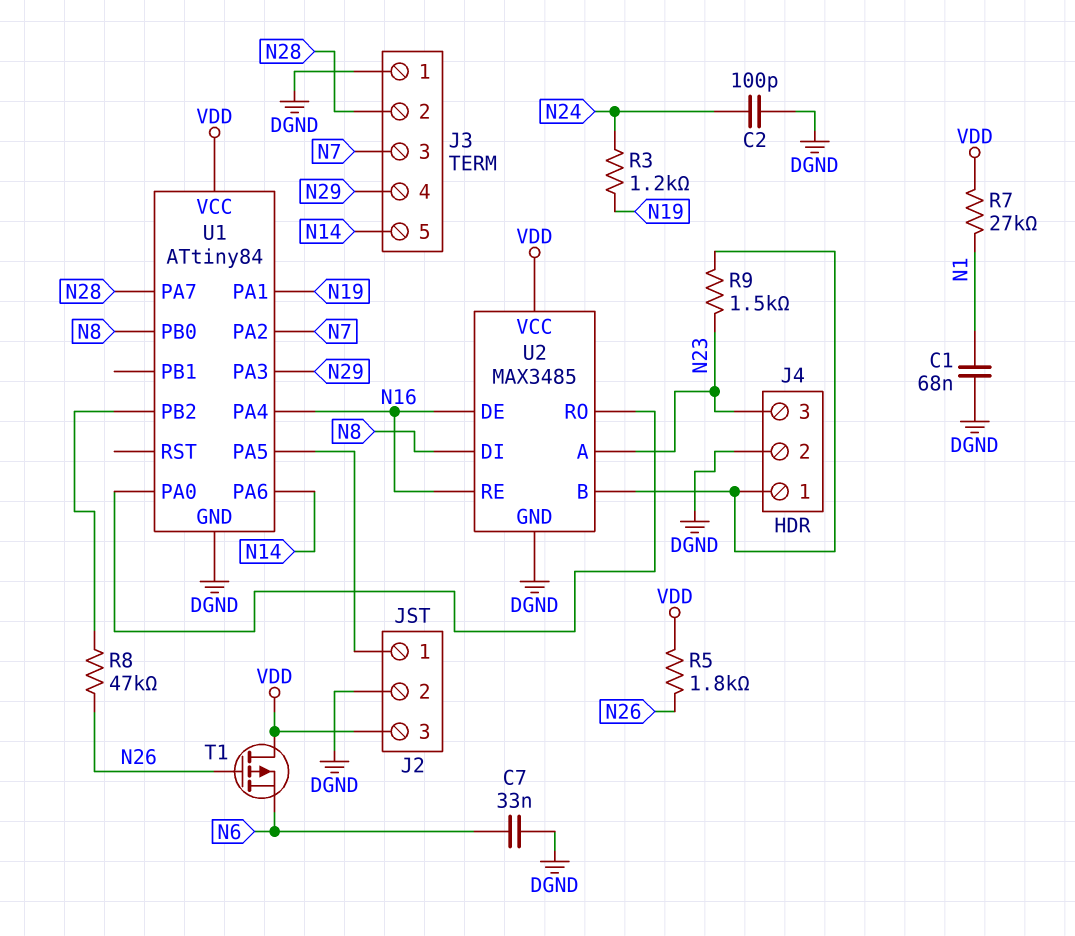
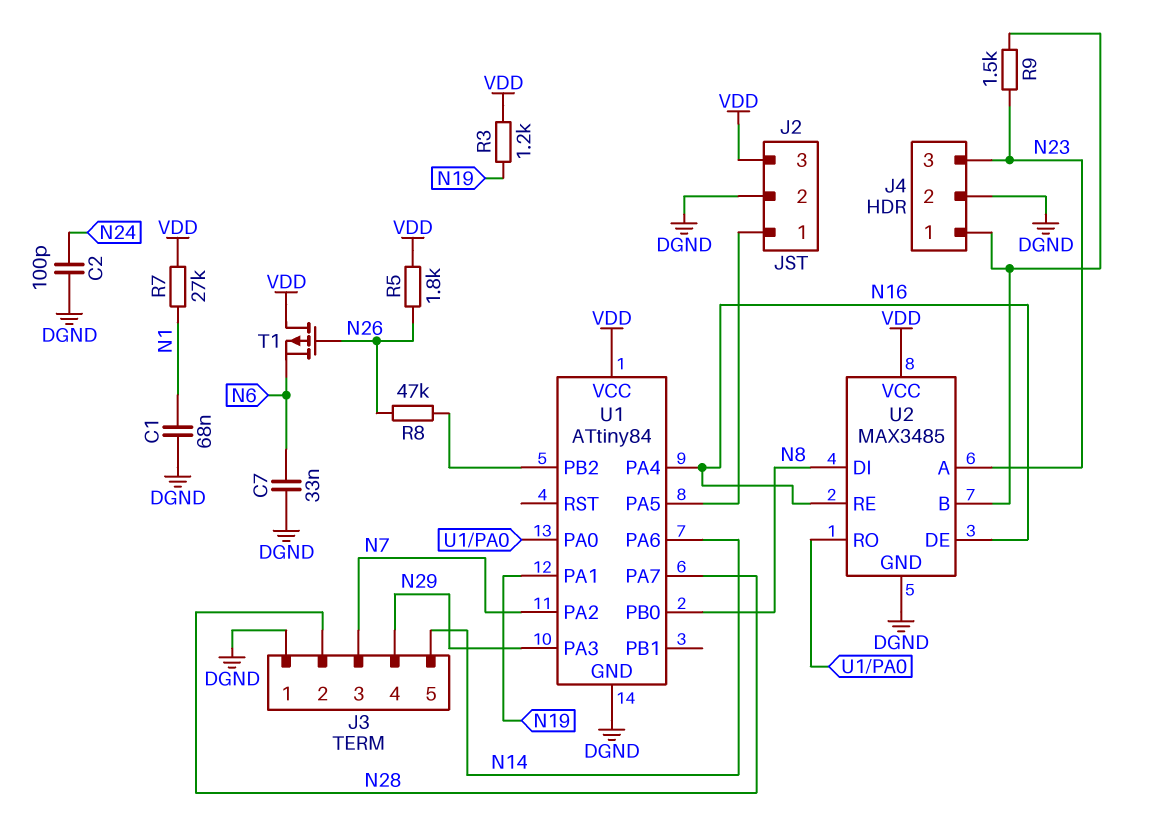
R3: 1.2k (N19, N24) -> 1.2k (N19, VDD)

